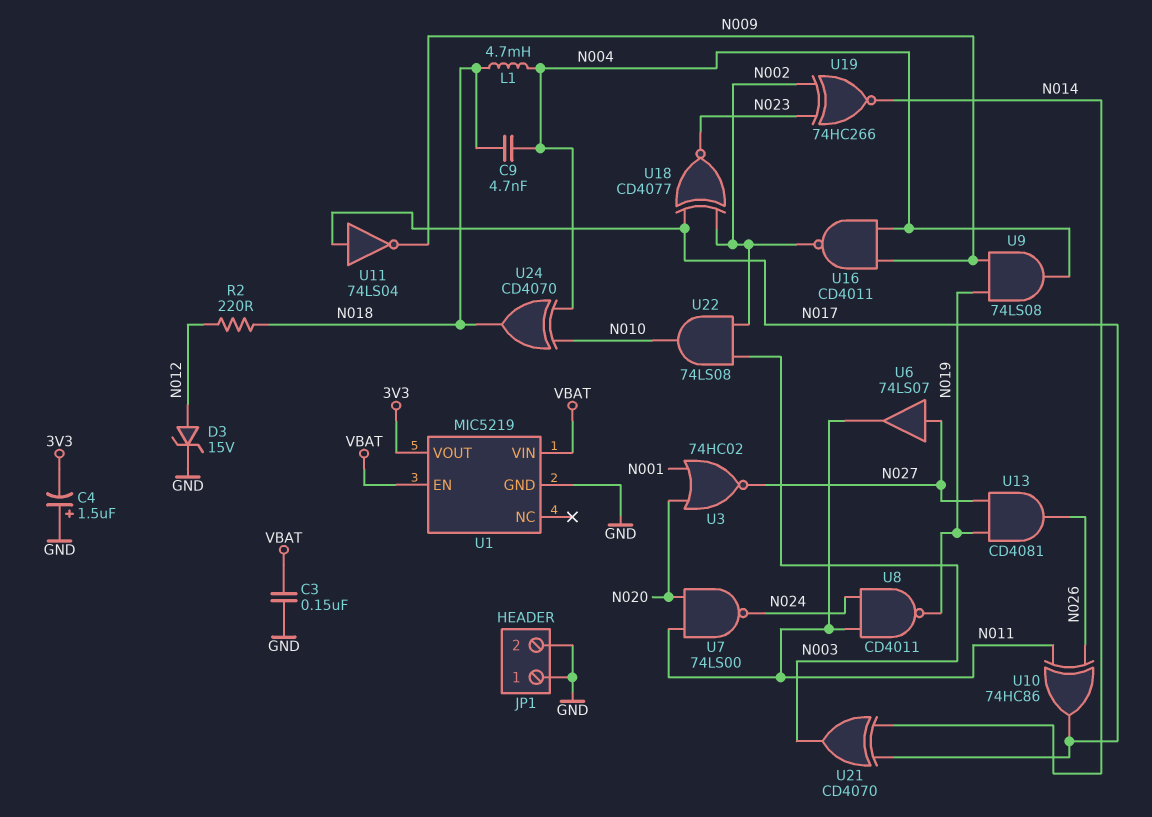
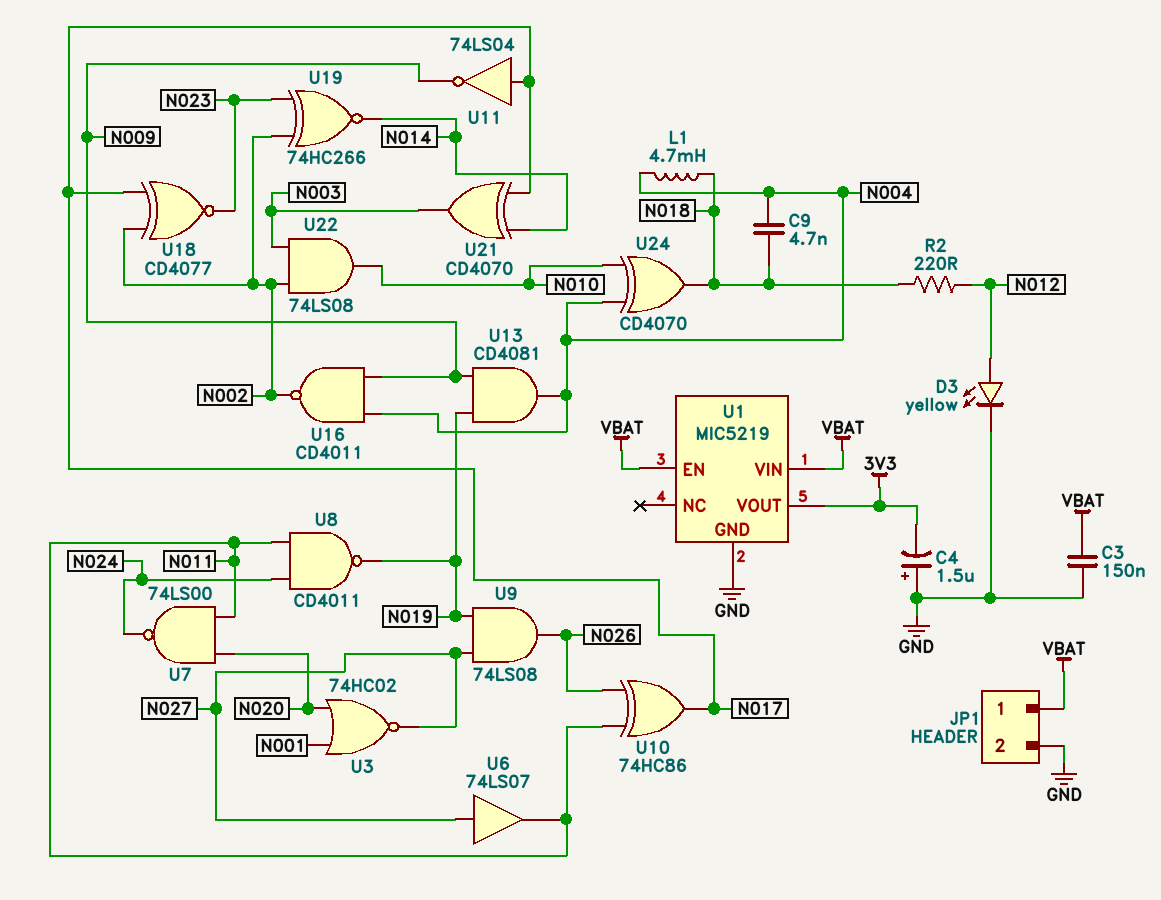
D3: zener 15V (A N012, K GND) -> LED yellow (A N012, K GND)
JP1 pin 1: GND -> VBAT
U9: AND 74LS08 (in N009, in N019, out N004) -> AND 74LS08 (in N019, in N027, out N026)
U13: AND CD4081 (in N019, in N027, out N026) -> AND CD4081 (in N009, in N019, out N004)

